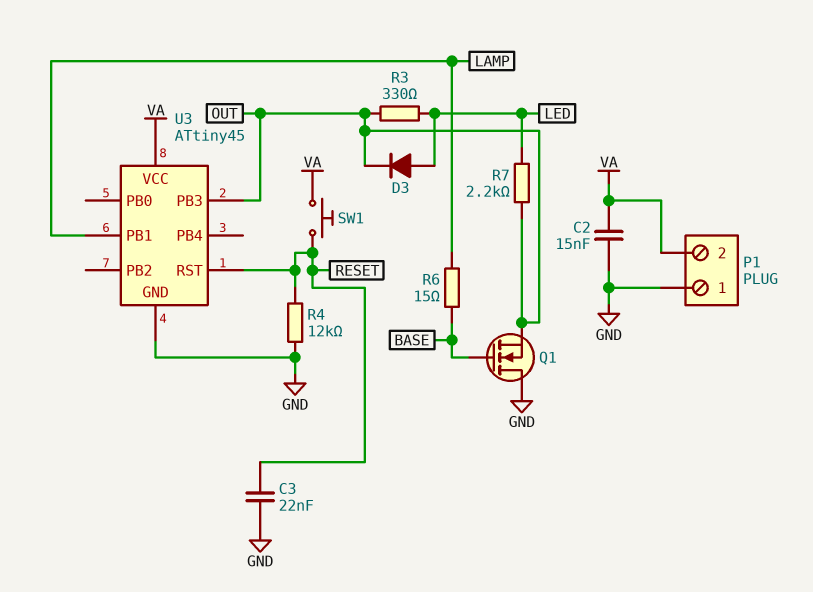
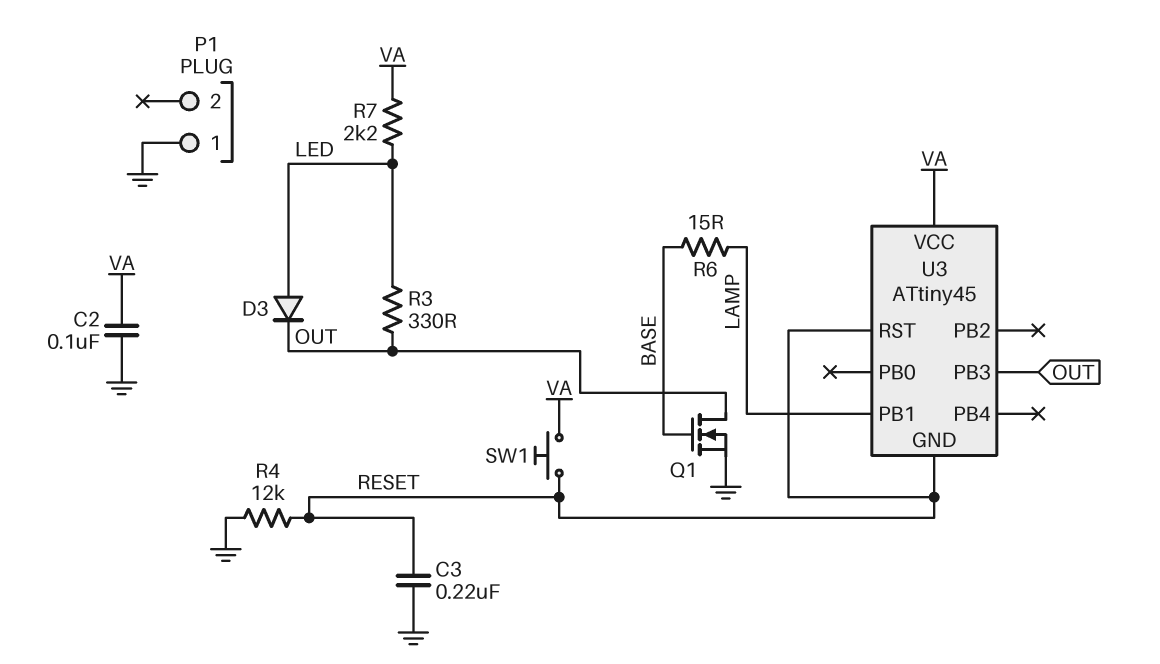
C2: 15nF (GND, VA) -> 100nF (GND, VA)
C3: 22nF (GND, RESET) -> 220nF (GND, RESET)
P1 pin 2: VA -> none
Q1: NMOS (G BASE, D GND, S OUT) -> NMOS (G BASE, D OUT, S GND)
R7: 2.2k (LED, OUT) -> 2.2k (LED, VA)
U3 pin GND: GND -> RESET

